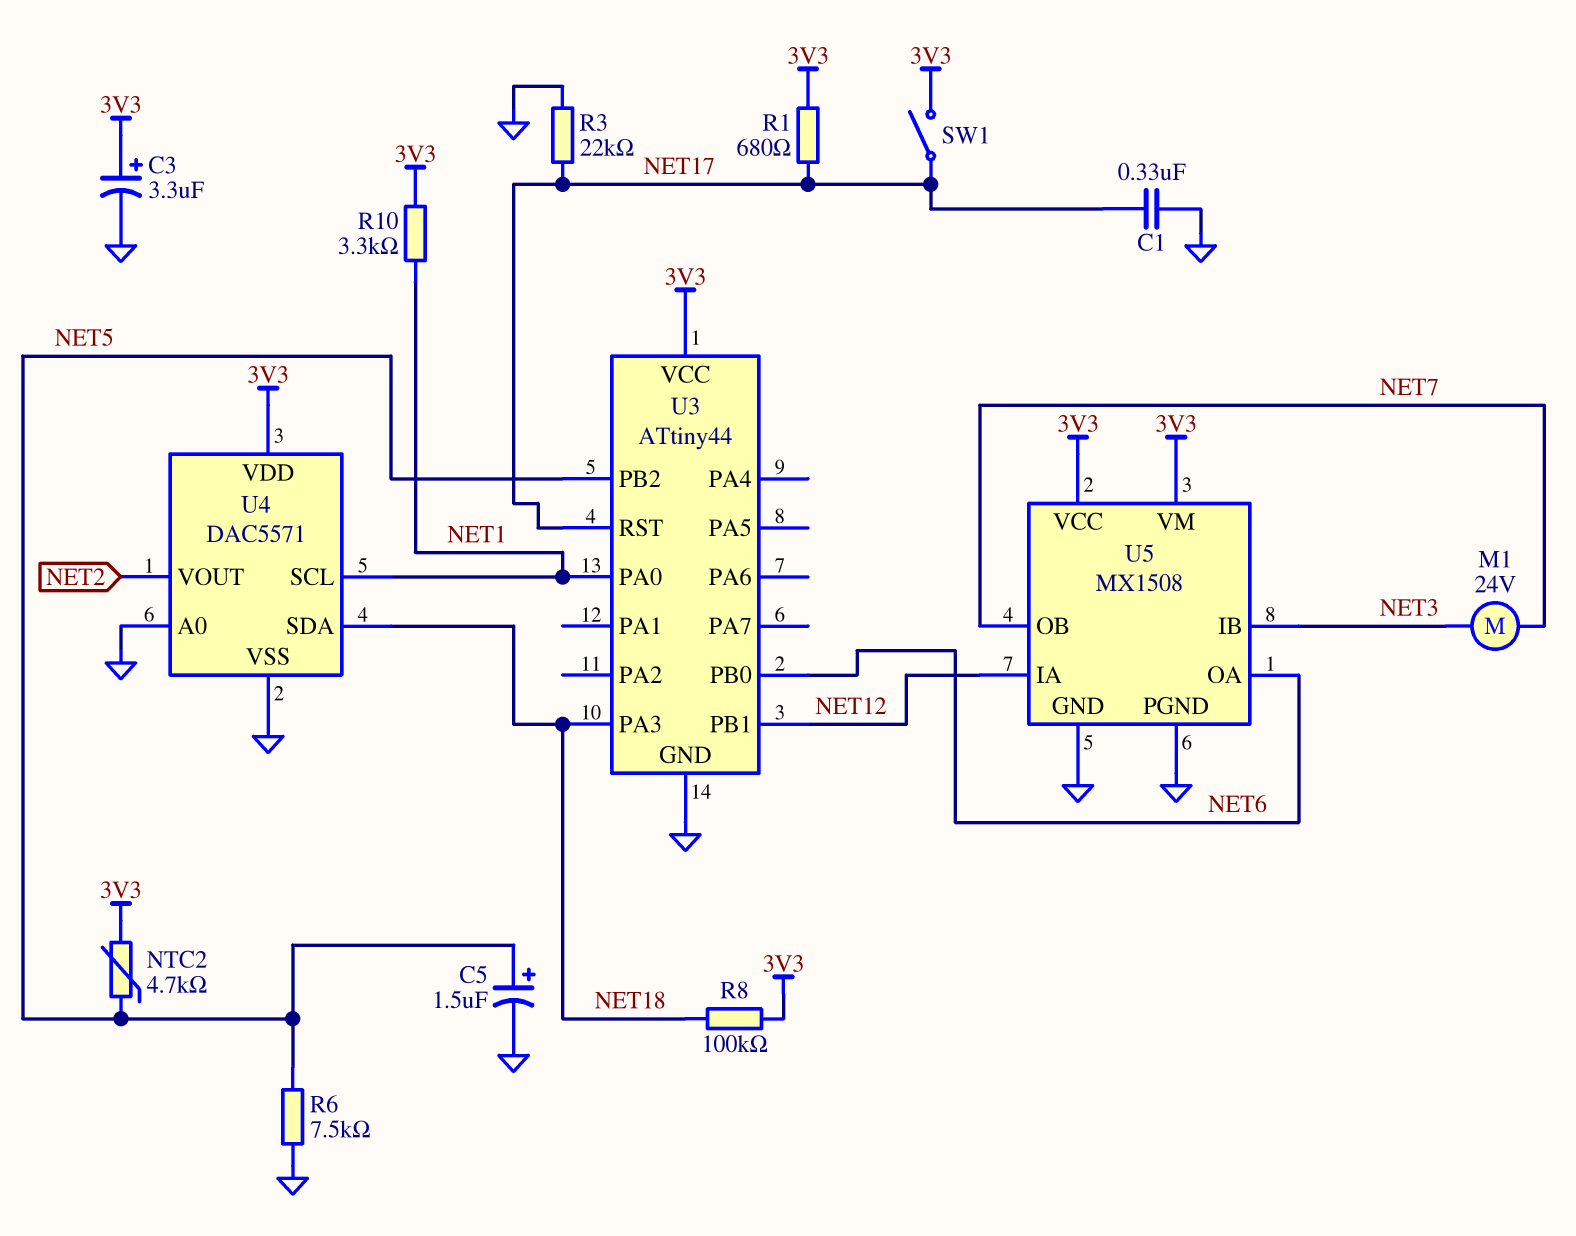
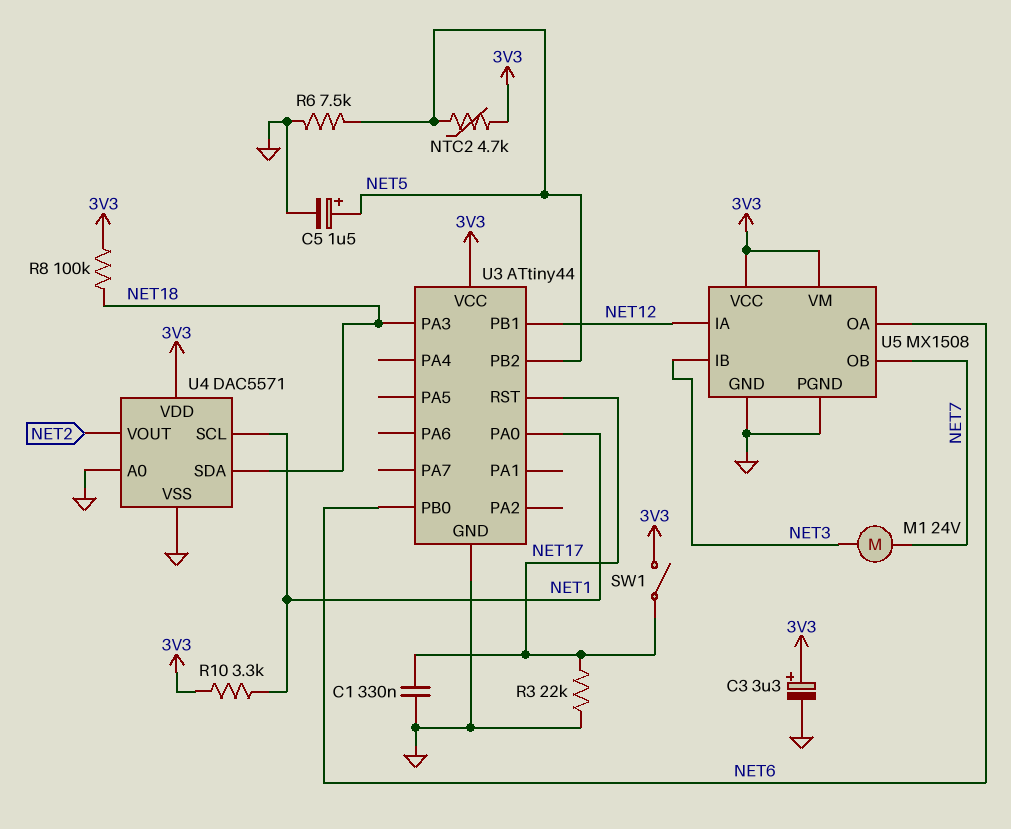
R1: 680 (3V3, NET17) -> none

